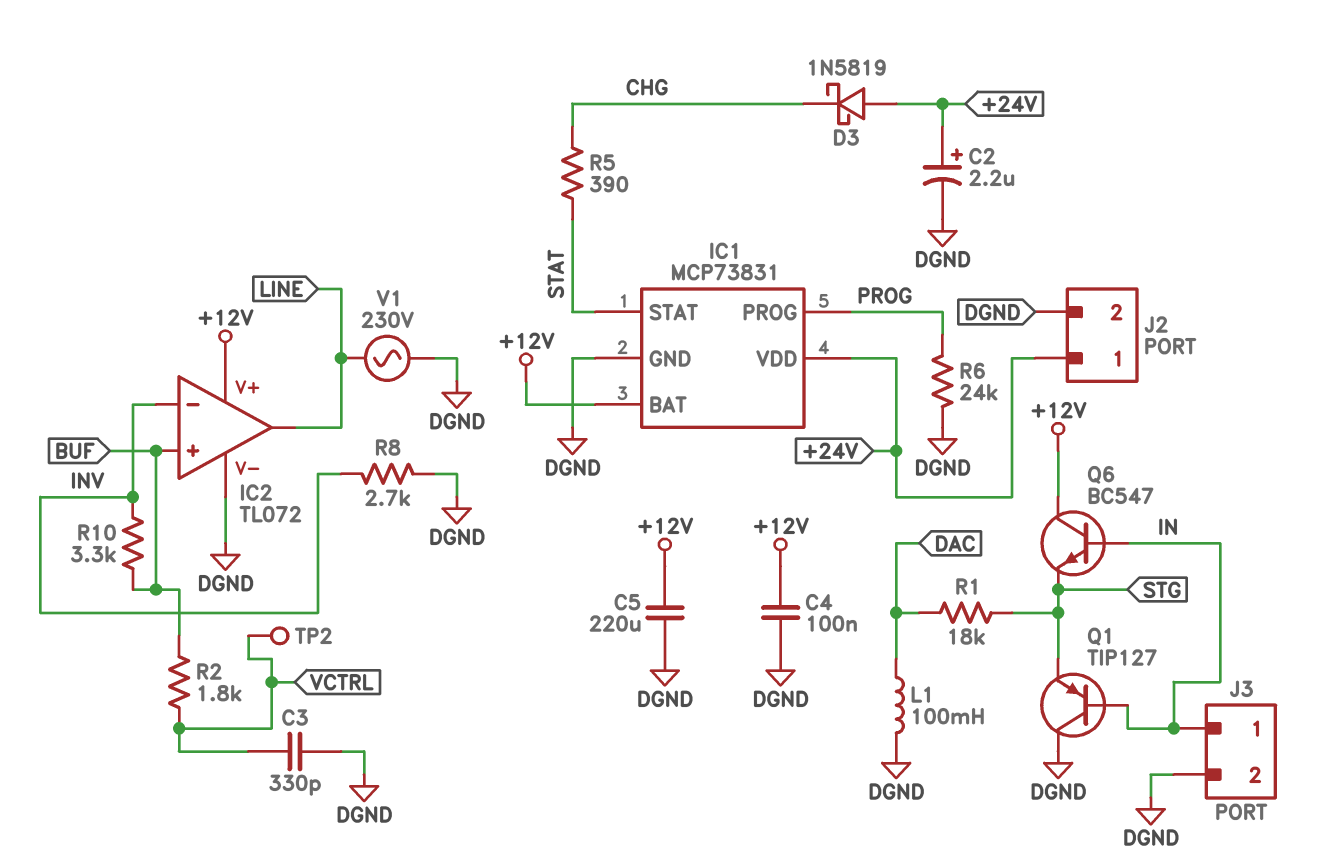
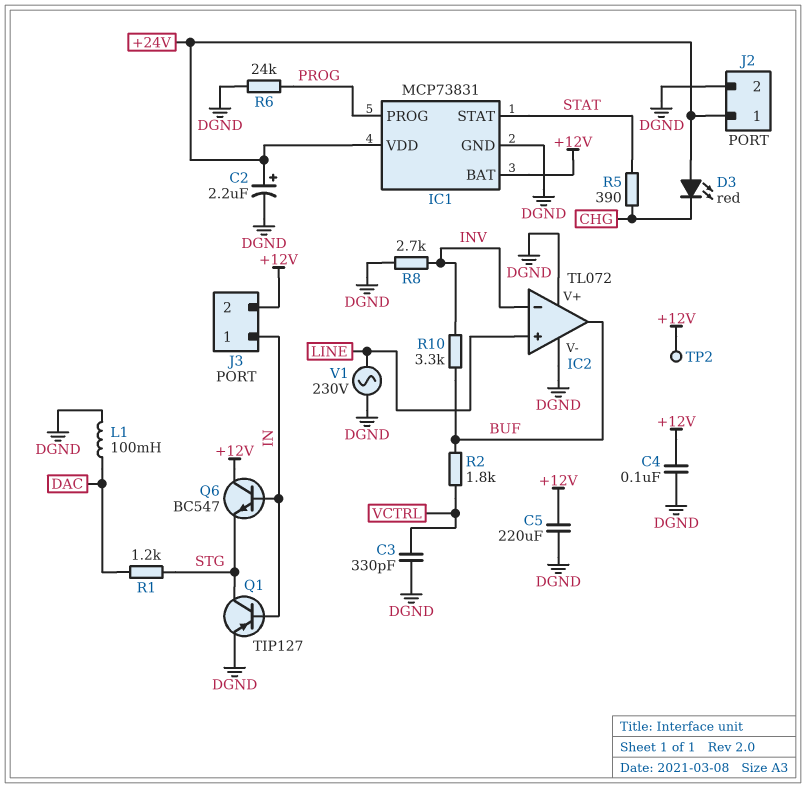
D3: schottky 1N5819 (A +24V, K CHG) -> LED red (A +24V, K CHG)
IC2 pin V+: +12V -> DGND
IC2 pin in+: BUF -> LINE
IC2 pin out: LINE -> BUF
J3 pin 2: DGND -> +12V
Q1: PNP TIP127 (B IN, C DGND, E STG) -> PNP TIP127 (B IN, C STG, E DGND)
R1: 18k (DAC, STG) -> 1.2k (DAC, STG)
TP2: test point (VCTRL) -> test point (+12V)

